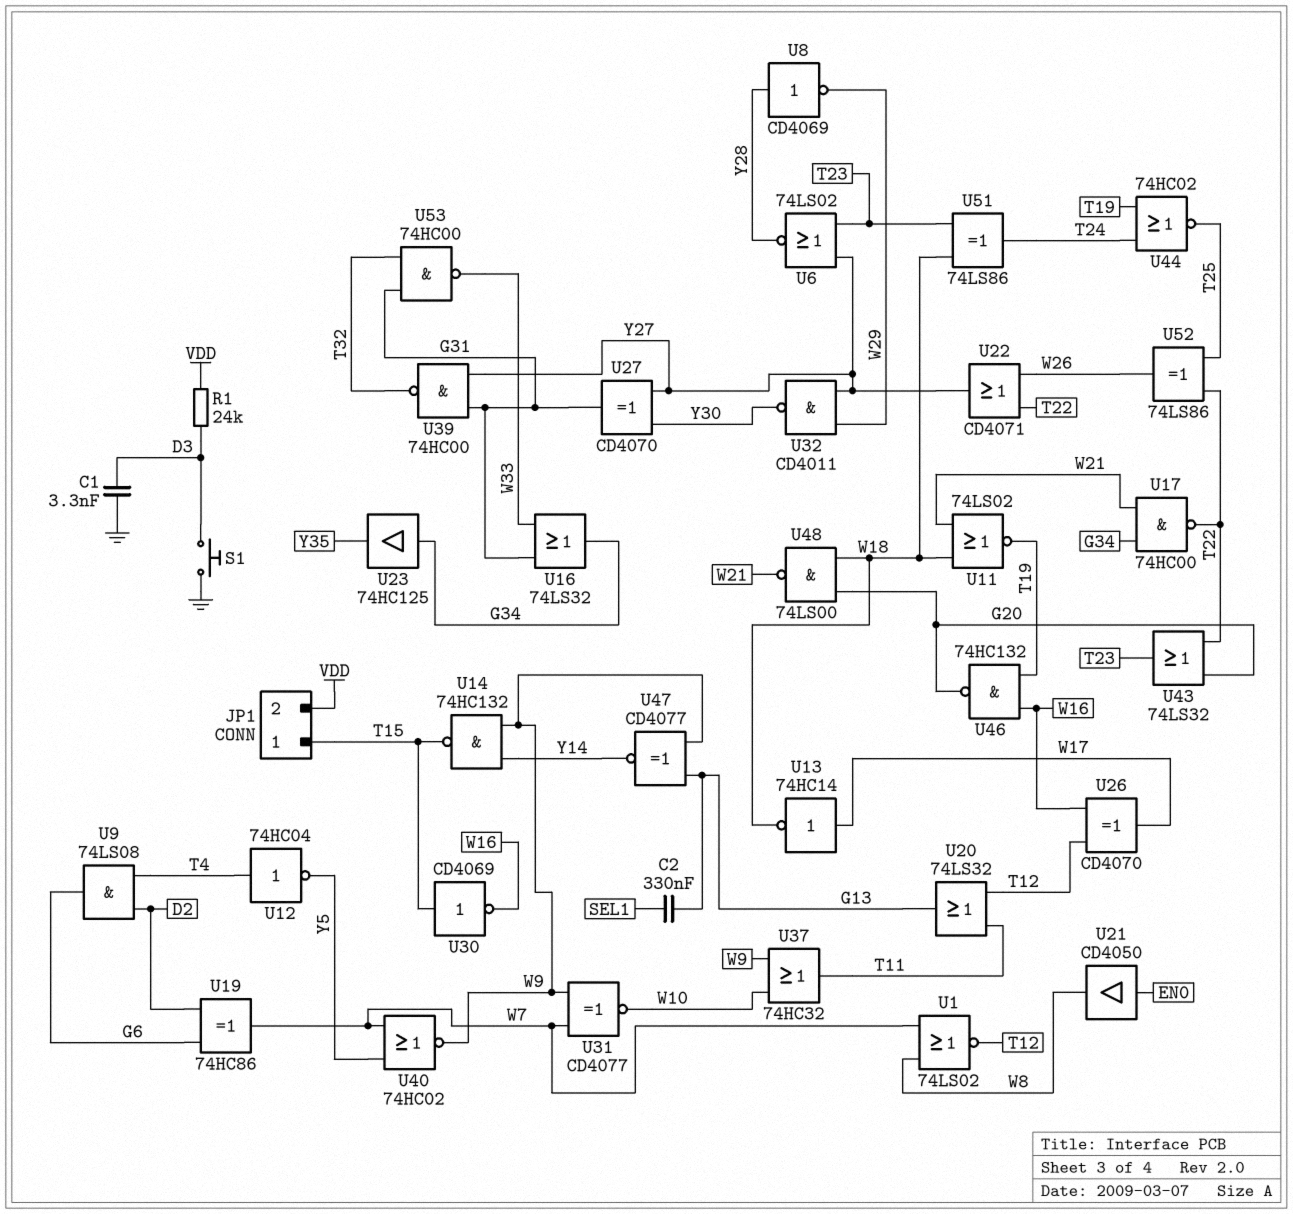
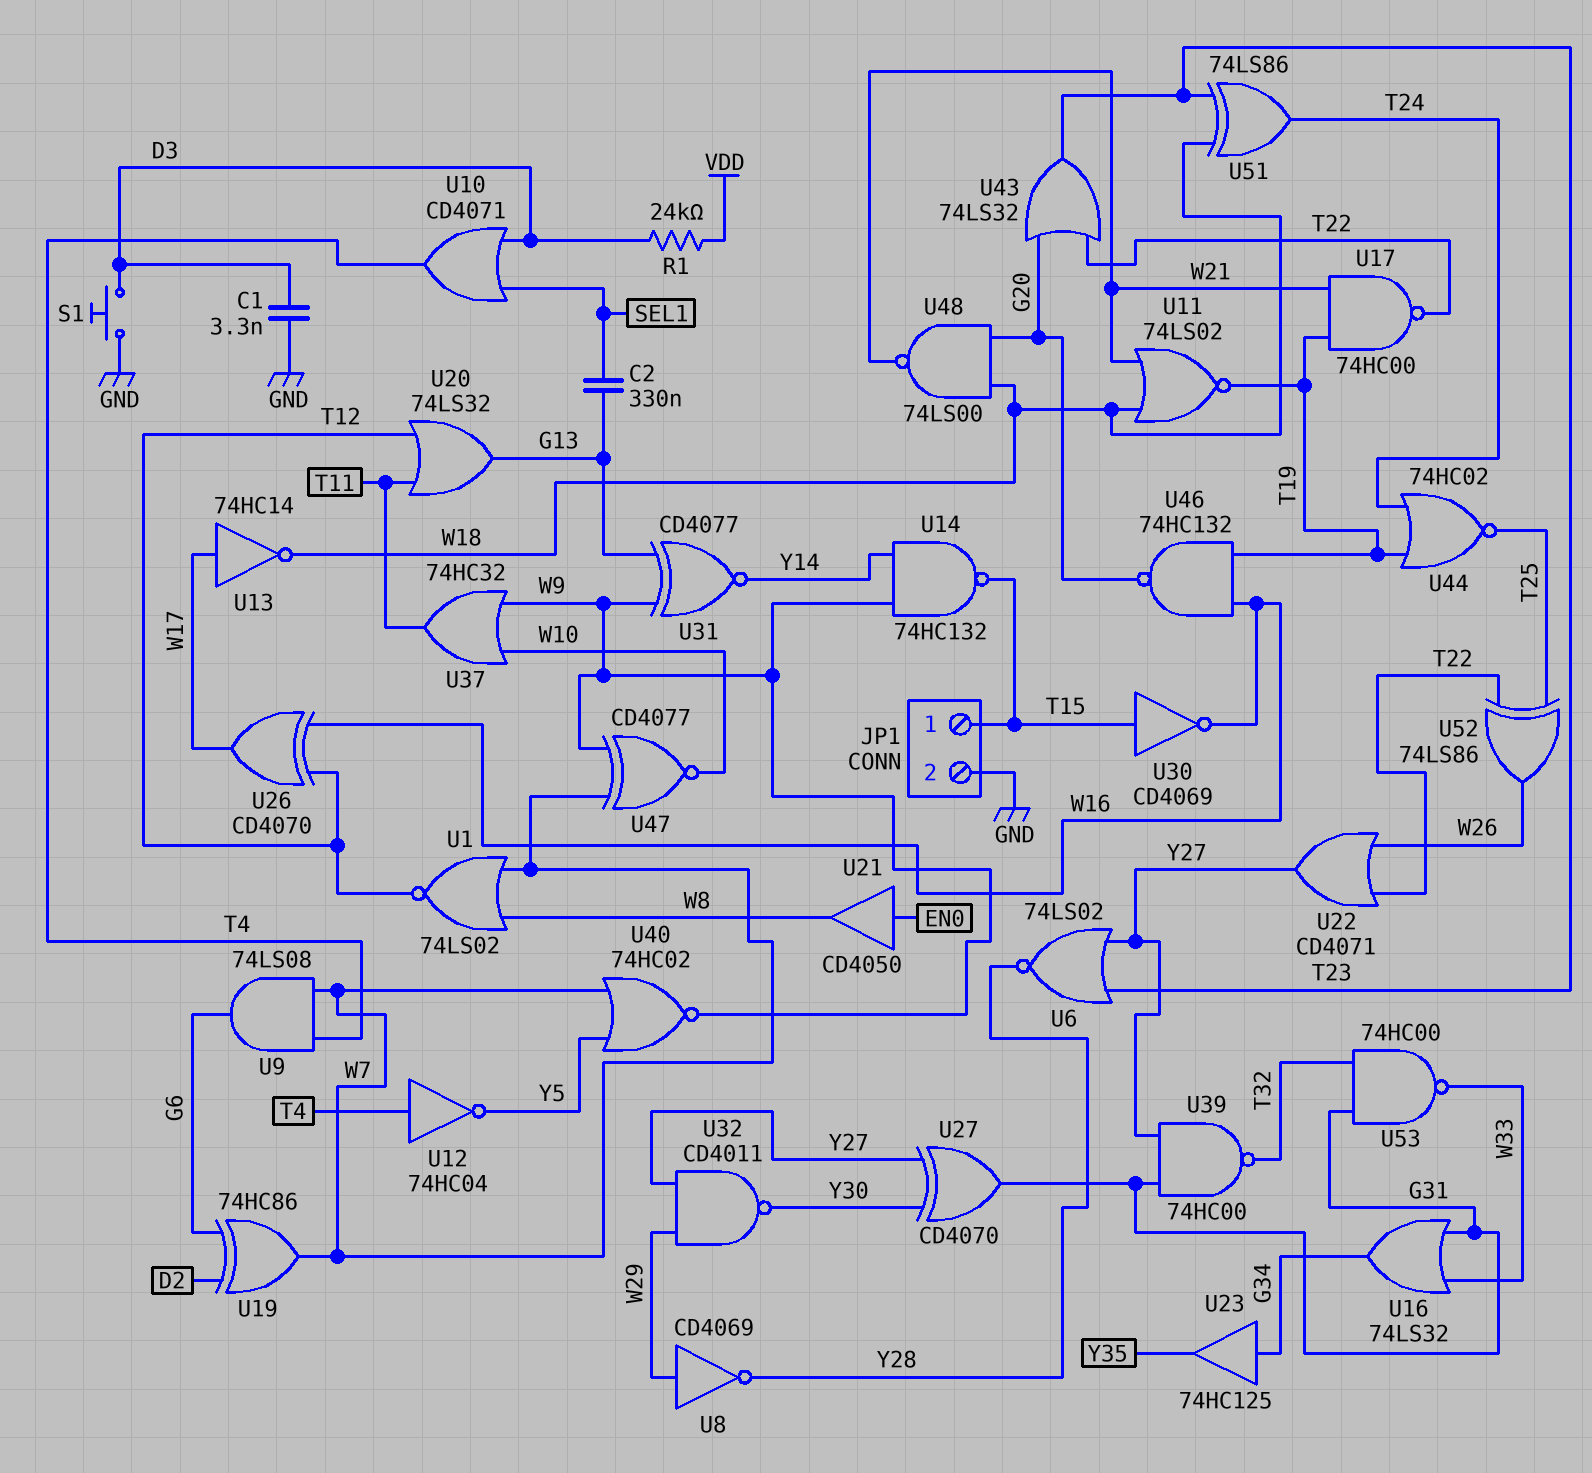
JP1 pin 2: VDD -> GND
U8: NOT CD4069 (in Y28, out W29) -> NOT CD4069 (in W29, out Y28)
U9: AND 74LS08 (in D2, in T4, out G6) -> AND 74LS08 (in T4, in W7, out G6)
U10: none -> OR CD4071 (in D3, in SEL1, out T4)
U17: NAND 74HC00 (in G34, in W21, out T22) -> NAND 74HC00 (in T19, in W21, out T22)
U31: XNOR CD4077 (in W7, in W9, out W10) -> XNOR CD4077 (in G13, in W9, out Y14)
U47: XNOR CD4077 (in G13, in W9, out Y14) -> XNOR CD4077 (in W7, in W9, out W10)

